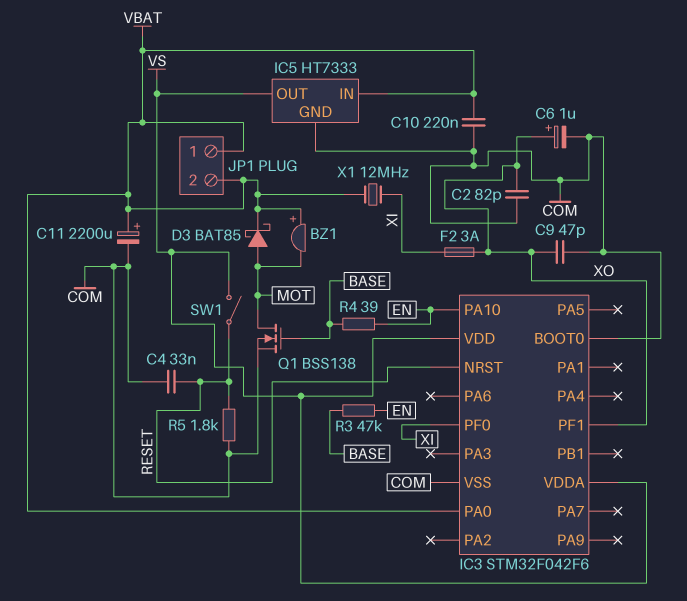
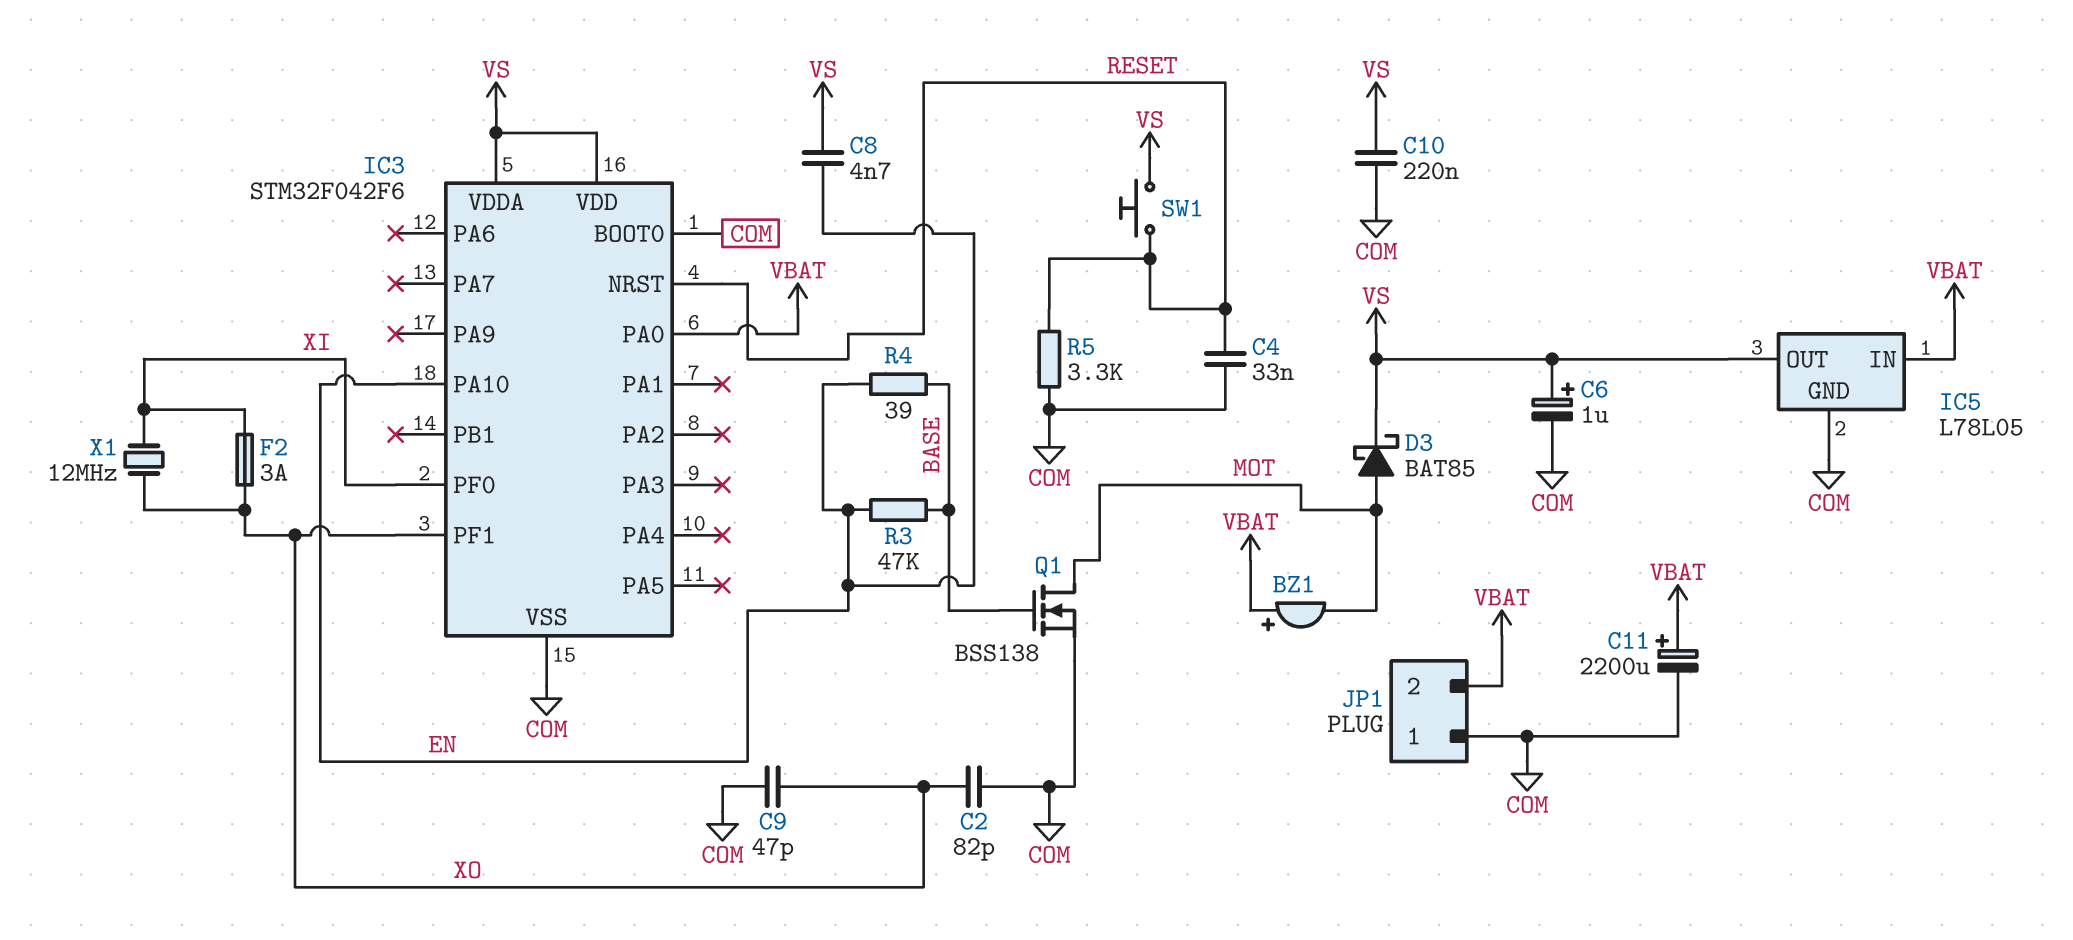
C6: 1uF (plus XO, minus COM) -> 1uF (plus VS, minus COM)
C8: none -> 4.7nF (EN, VS)
C10: 220nF (COM, VBAT) -> 220nF (COM, VS)
D3: schottky BAT85 (A MOT, K VBAT) -> schottky BAT85 (A MOT, K VS)
IC5: HT7333 -> L78L05
JP1 pin 1: VBAT -> COM
R5: 1.8k (COM, RESET) -> 3.3k (COM, RESET)
SW1: switch (RESET, VS) -> button (RESET, VS)
X1: 12MHz (VBAT, XI) -> 12MHz (XI, XO)

